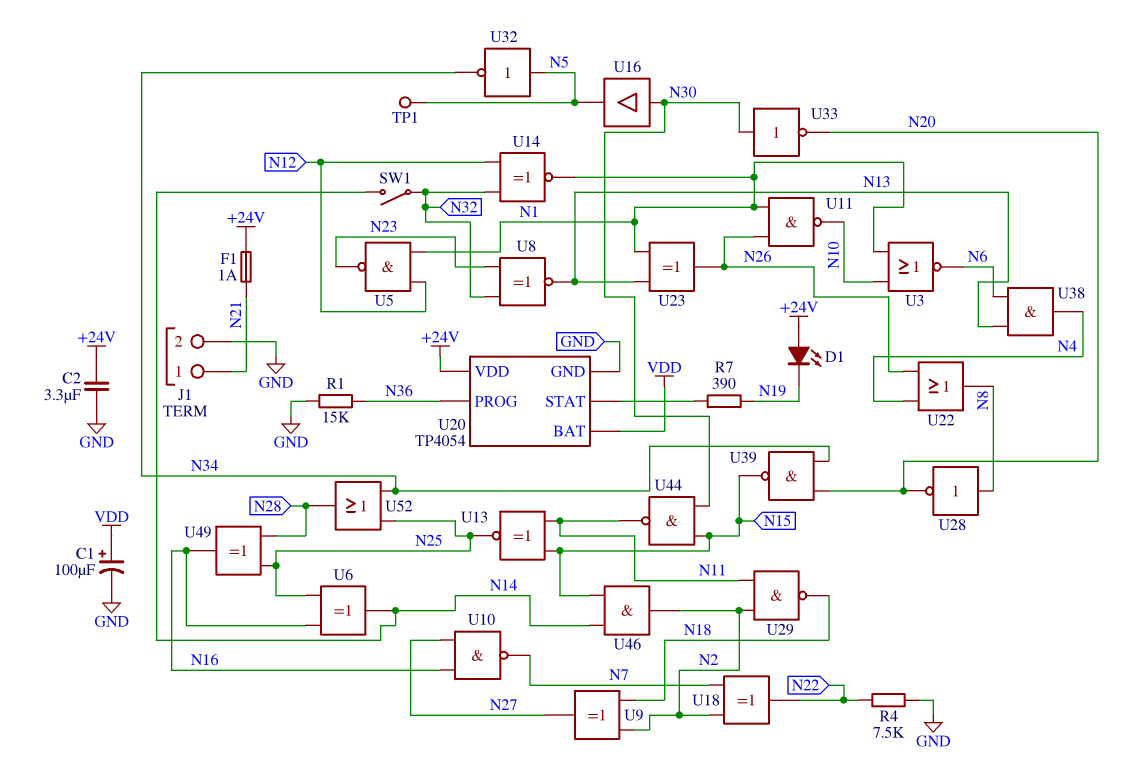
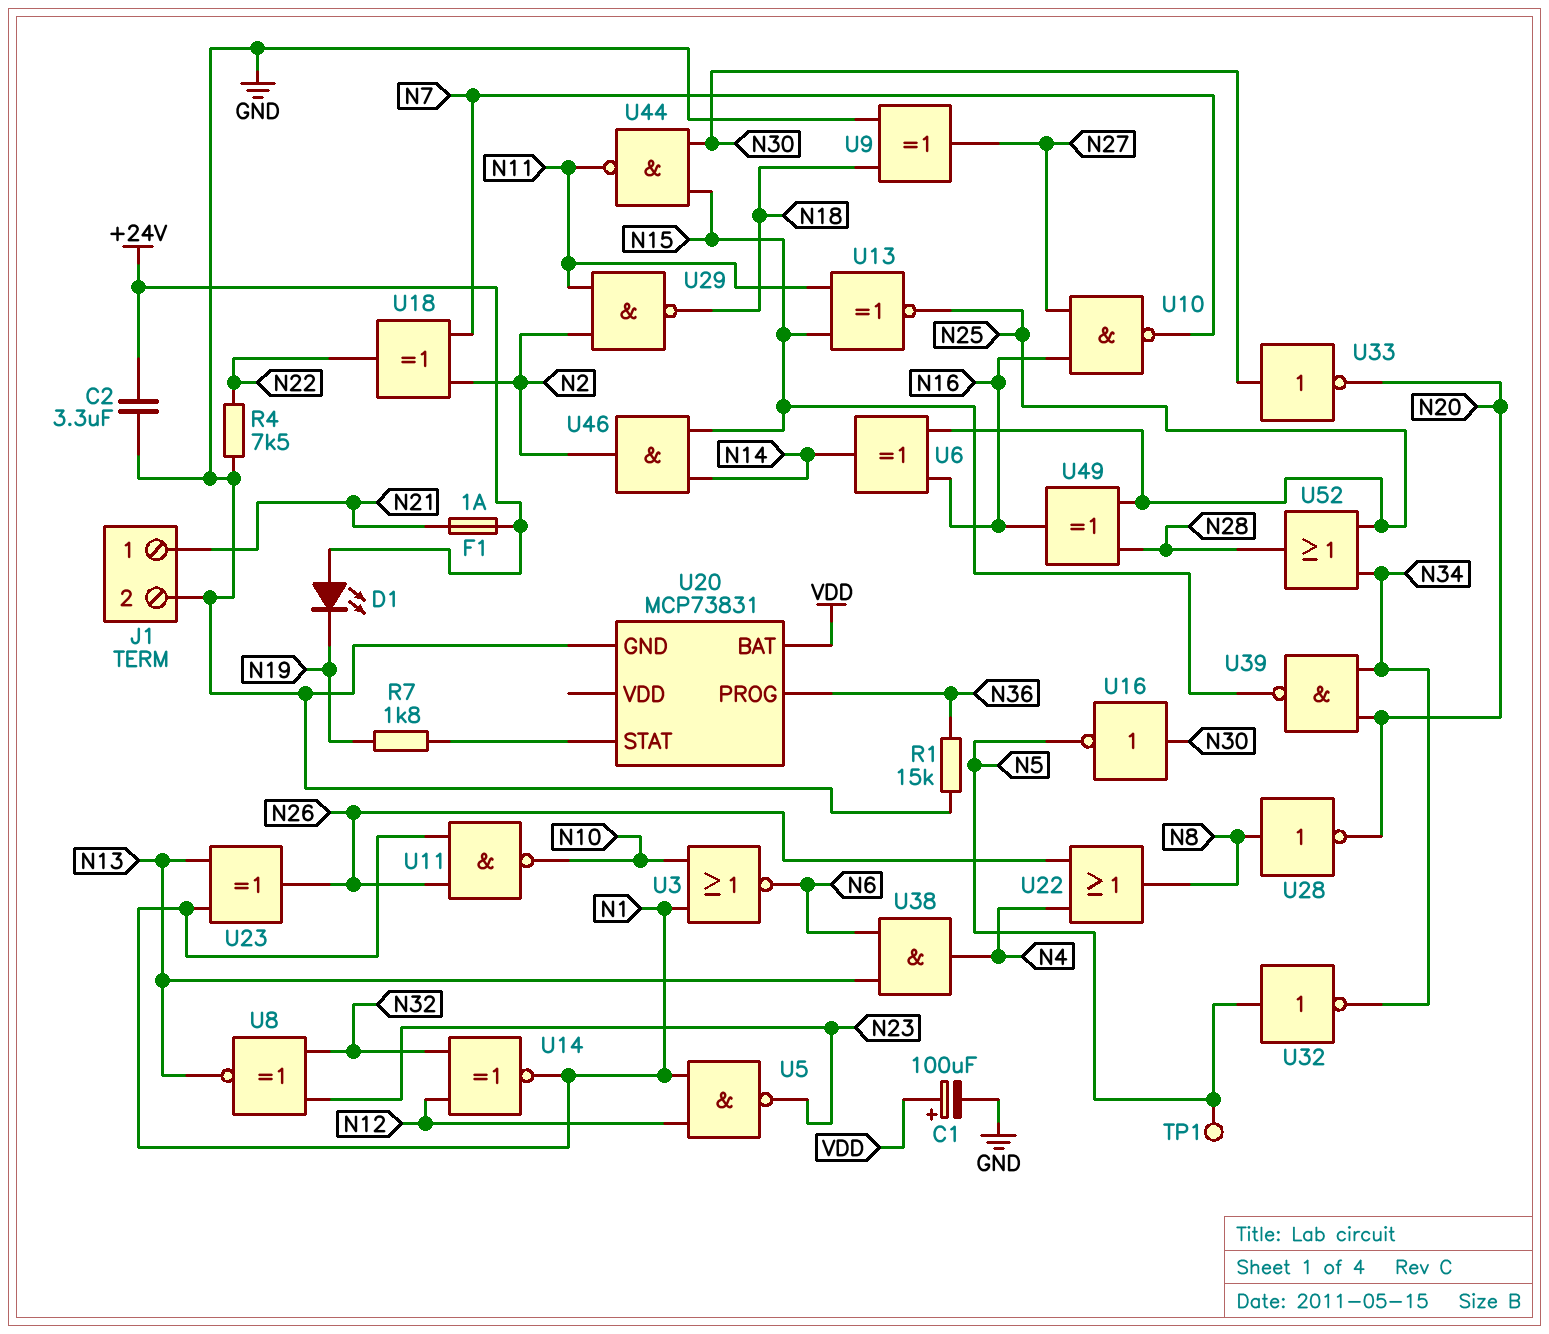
R7: 390 (N19, U20/STAT) -> 1.8k (N19, U20/STAT)
SW1: switch (N14, N32) -> none
U9: XOR (in N2, in N18, out N27) -> XOR (in GND, in N18, out N27)
U16: buffer (in N30, out N5) -> NOT (in N30, out N5)
U20: TP4054 -> MCP73831
U20 pin VDD: +24V -> none

